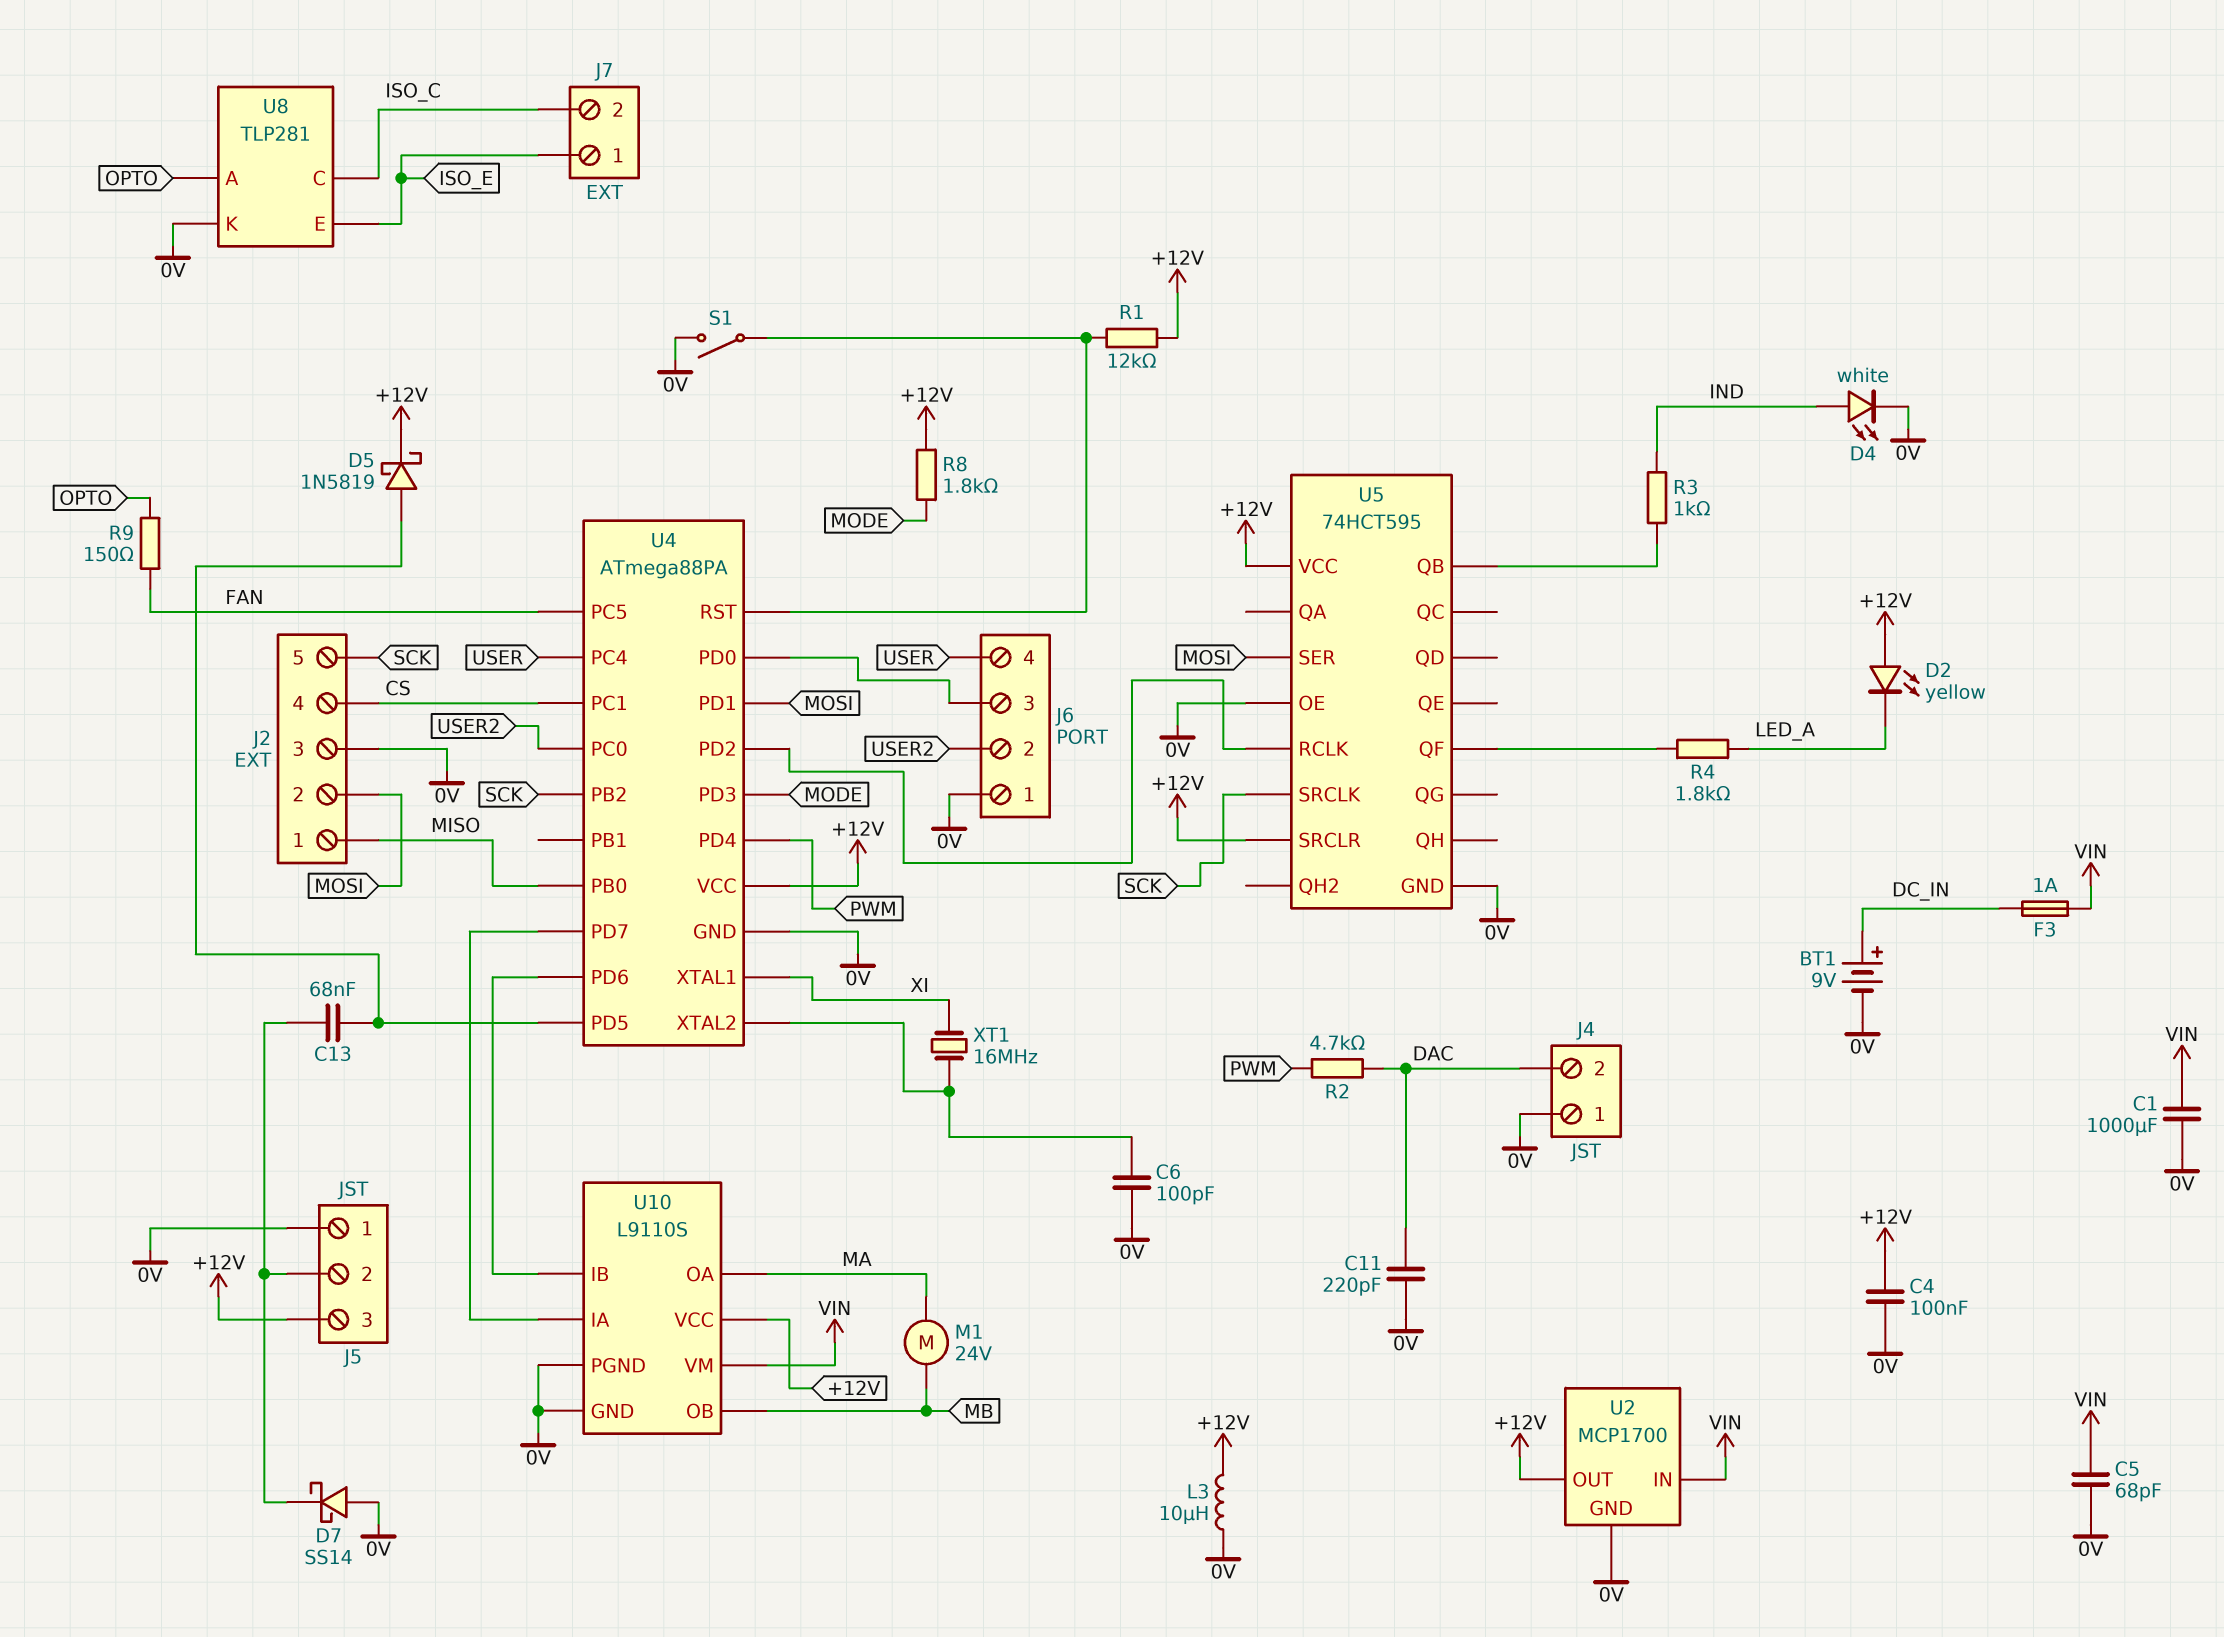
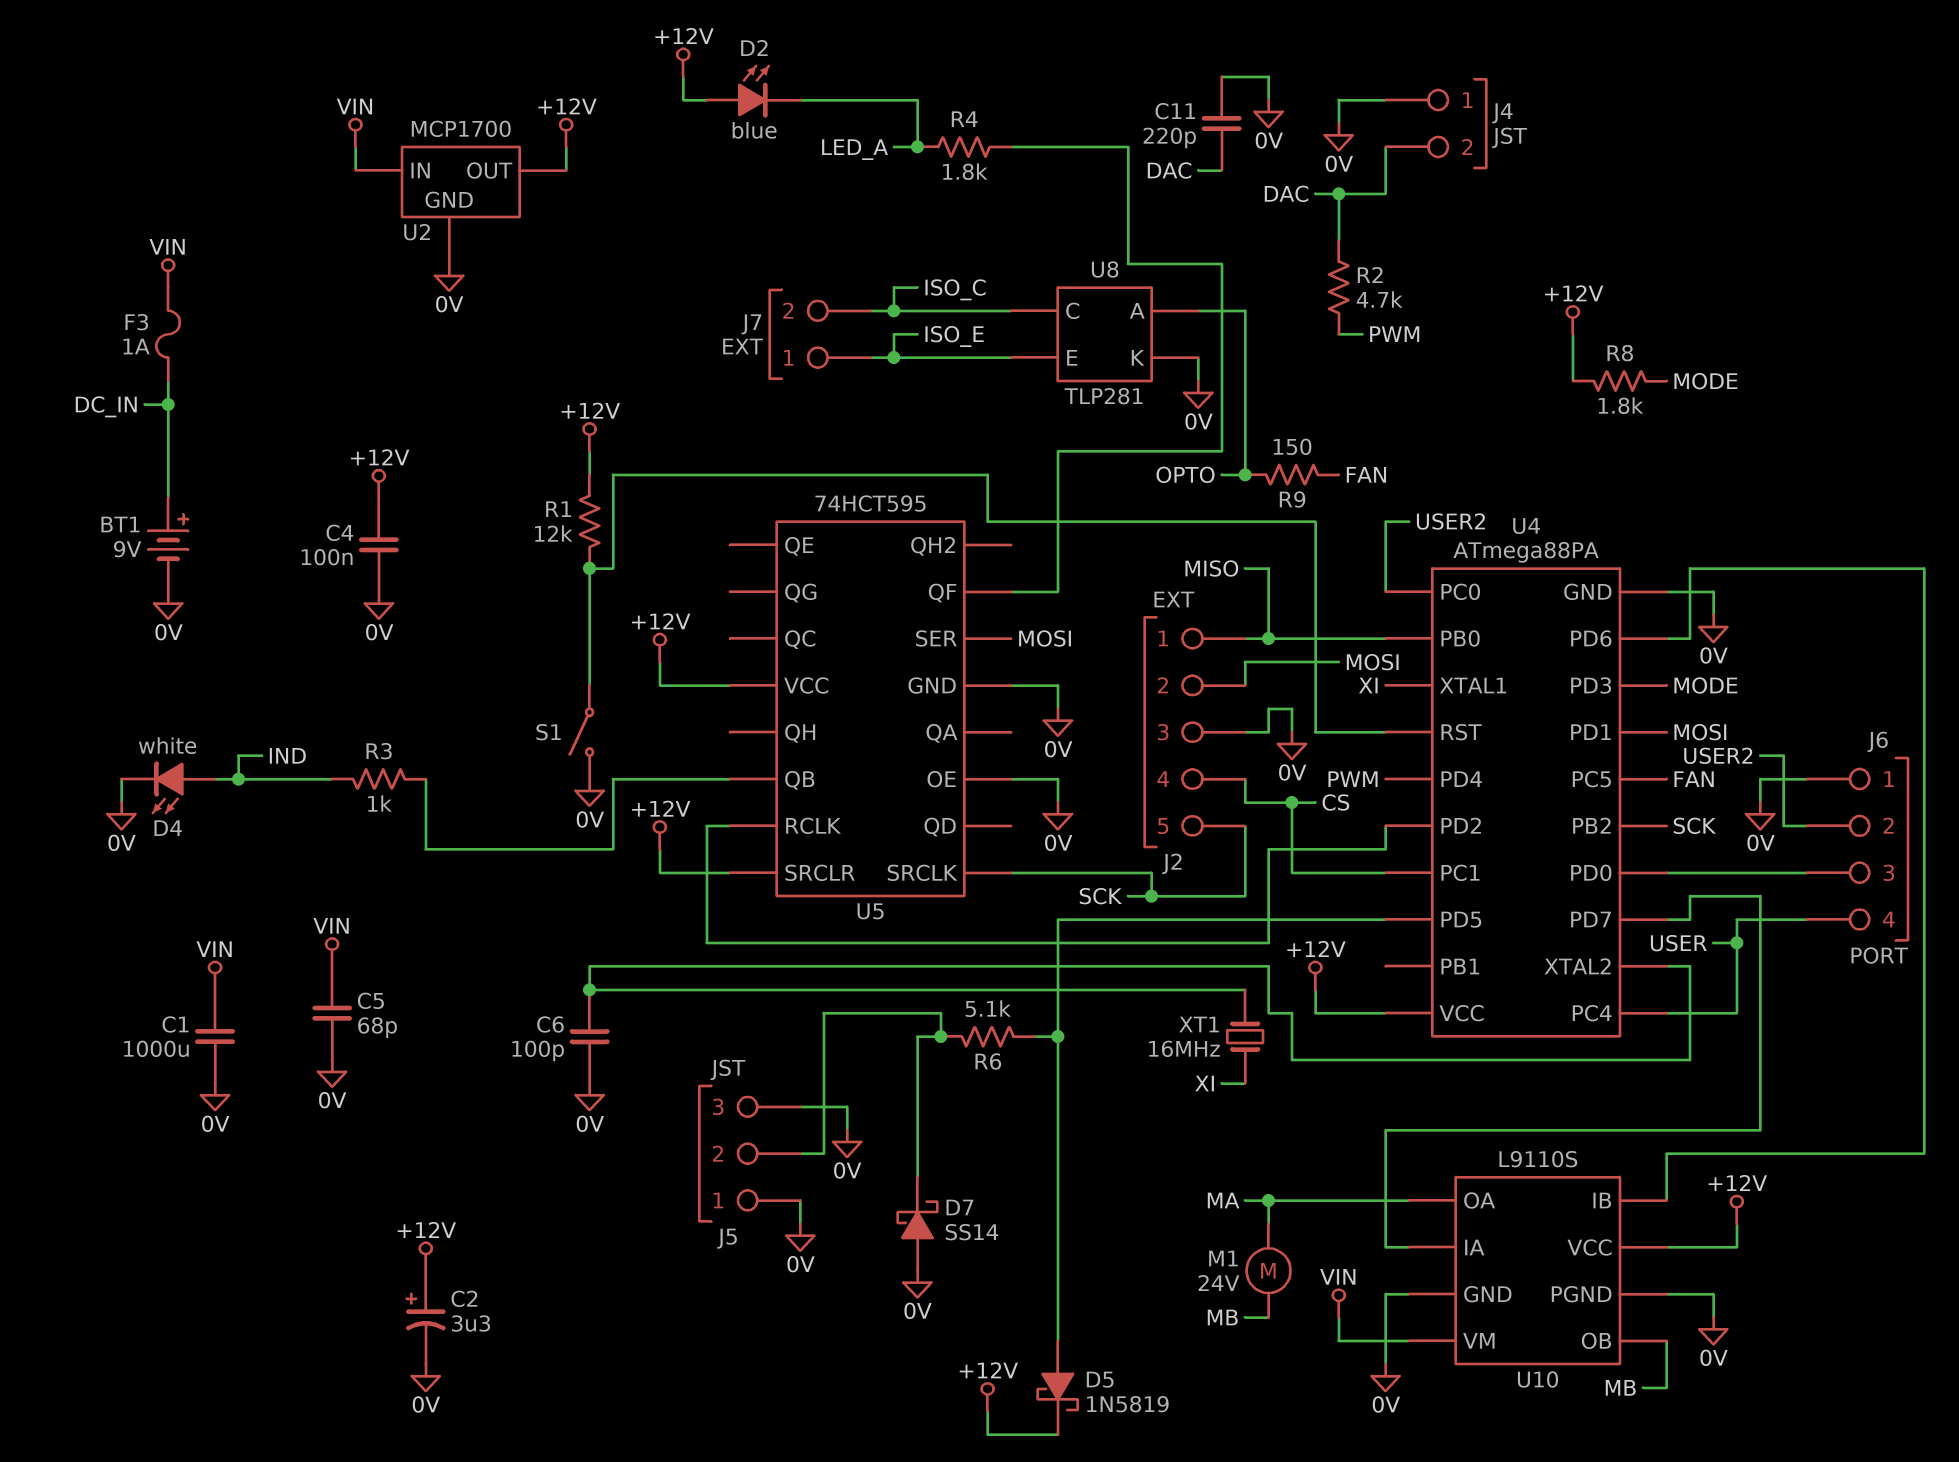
C2: none -> 3.3uF (plus +12V, minus 0V)
C13: 68nF (J5/2, U4/PD5) -> none
D2: LED yellow (A +12V, K LED_A) -> LED blue (A +12V, K LED_A)
J5 pin 3: +12V -> 0V
L3: 10uH (+12V, 0V) -> none
R6: none -> 5.1k (J5/2, U4/PD5)

